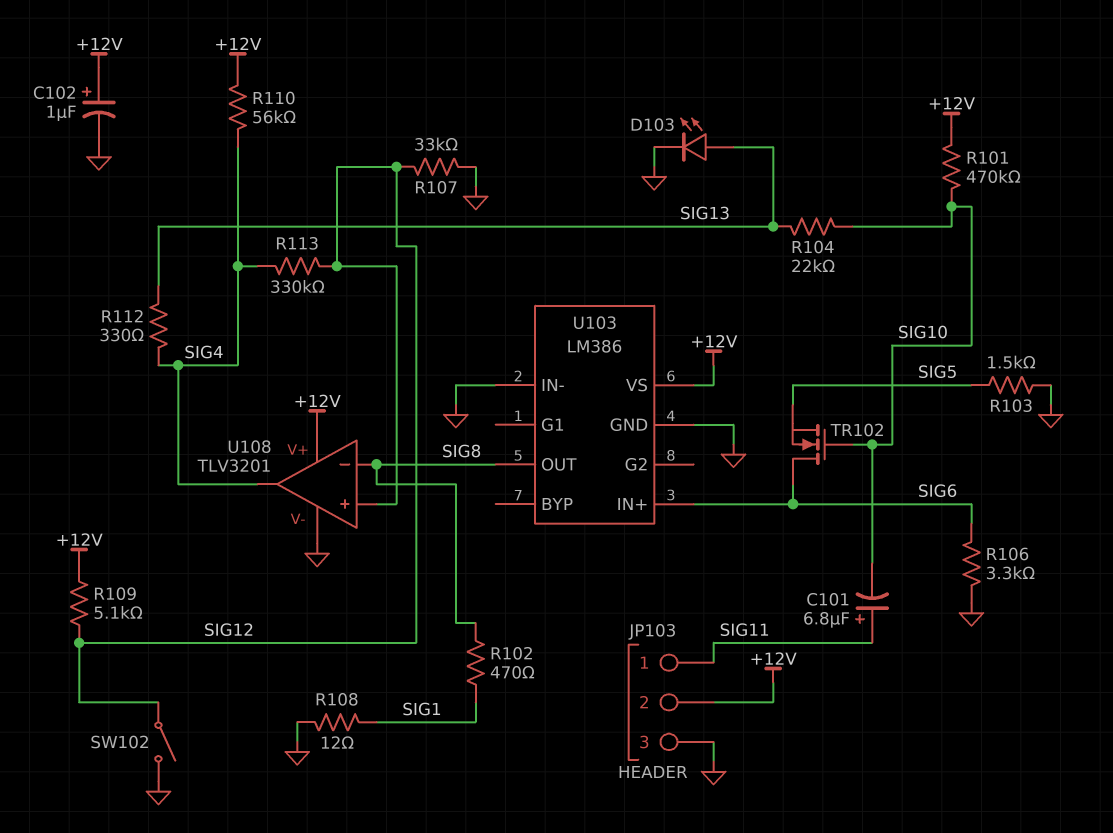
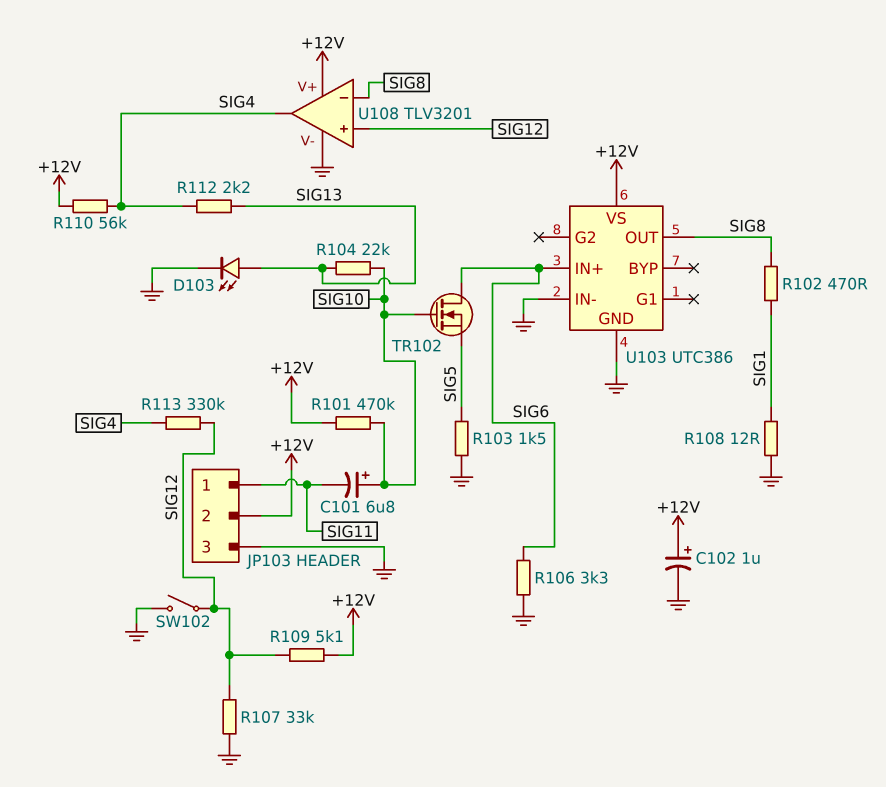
C101: 6.8uF (plus SIG11, minus SIG10) -> 6.8uF (plus SIG10, minus SIG11)
R112: 330 (SIG4, SIG13) -> 2.2k (SIG4, SIG13)
U103: LM386 -> UTC386

